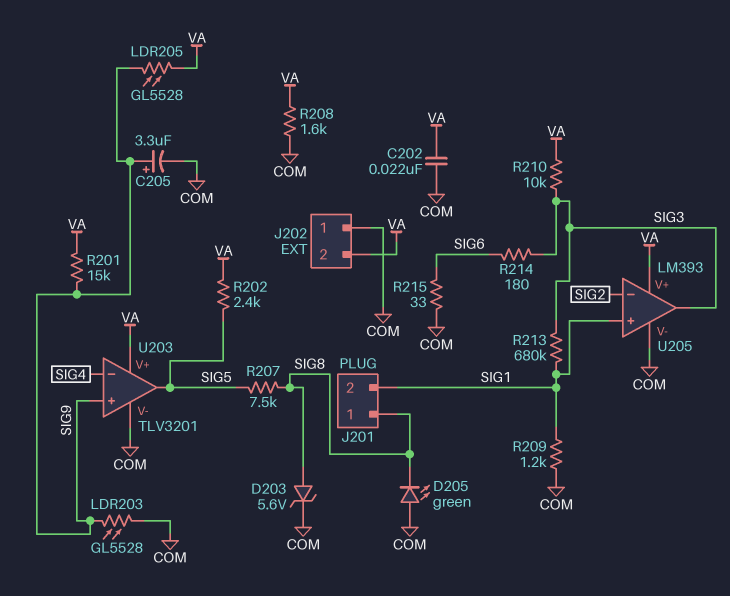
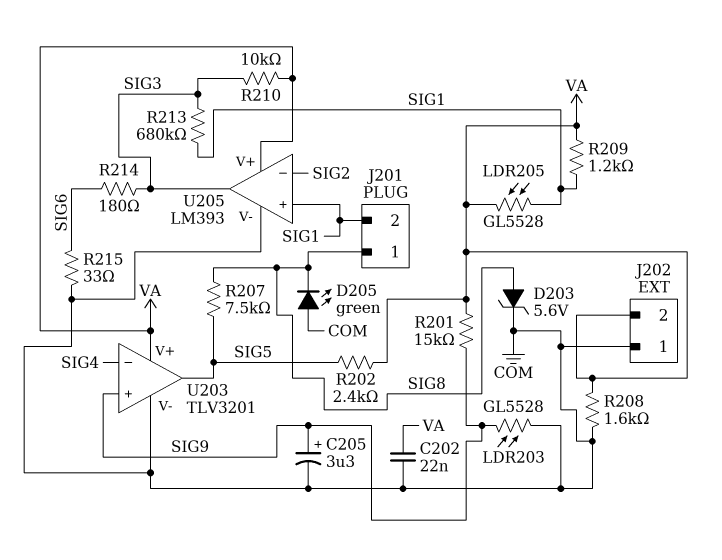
LDR205: GL5528 (SIG9, VA) -> GL5528 (SIG1, VA)
R209: 1.2k (COM, SIG1) -> 1.2k (SIG1, VA)

